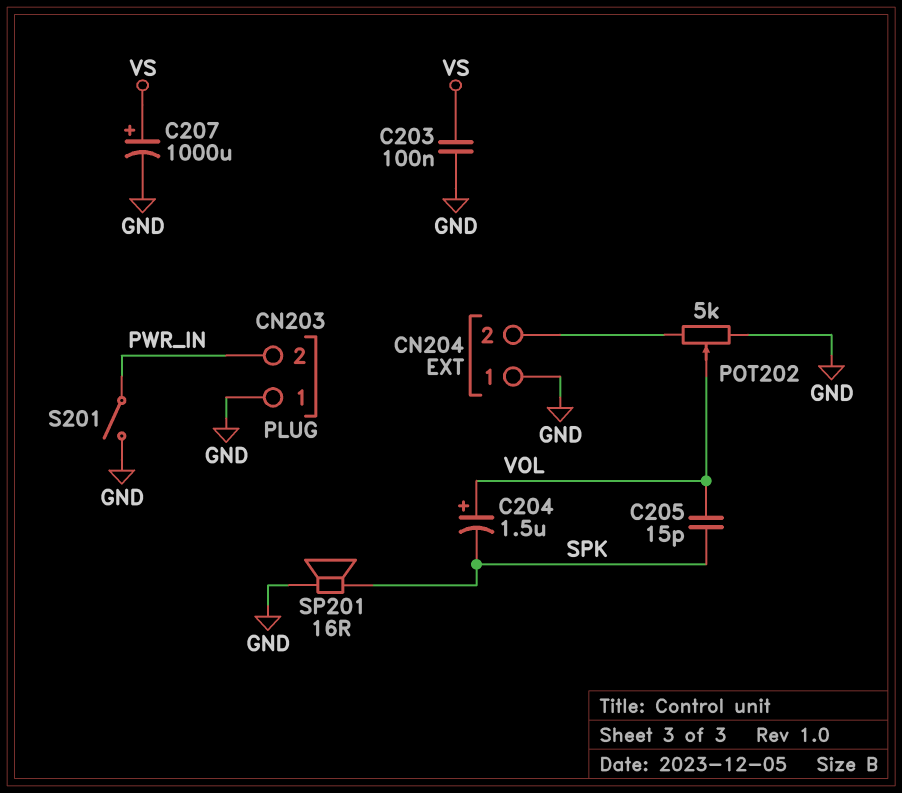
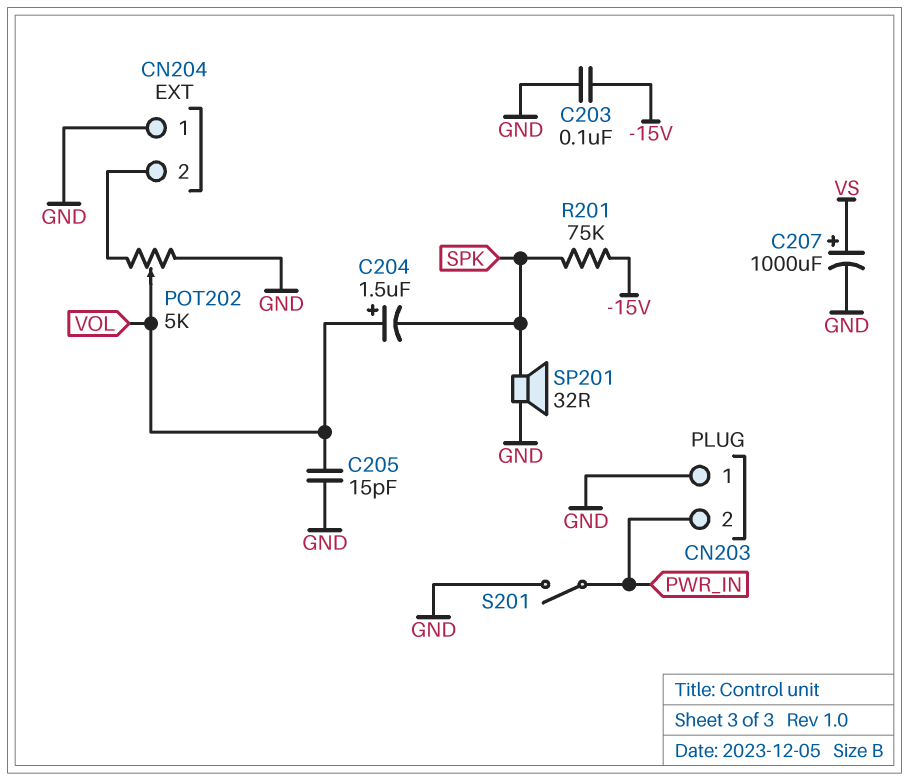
C203: 100nF (GND, VS) -> 100nF (-15V, GND)
C205: 15pF (SPK, VOL) -> 15pF (GND, VOL)
R201: none -> 75k (-15V, SPK)
SP201: speaker 16R (GND, SPK) -> speaker 32R (GND, SPK)

